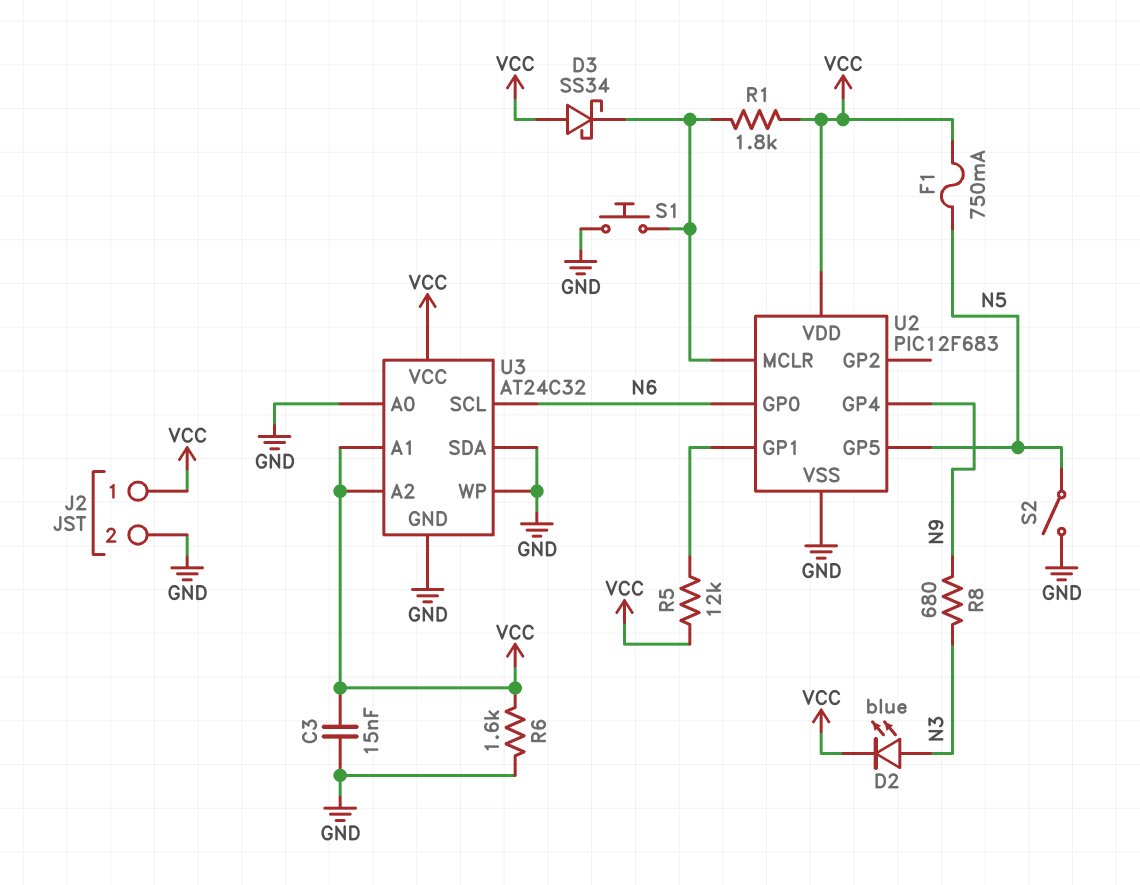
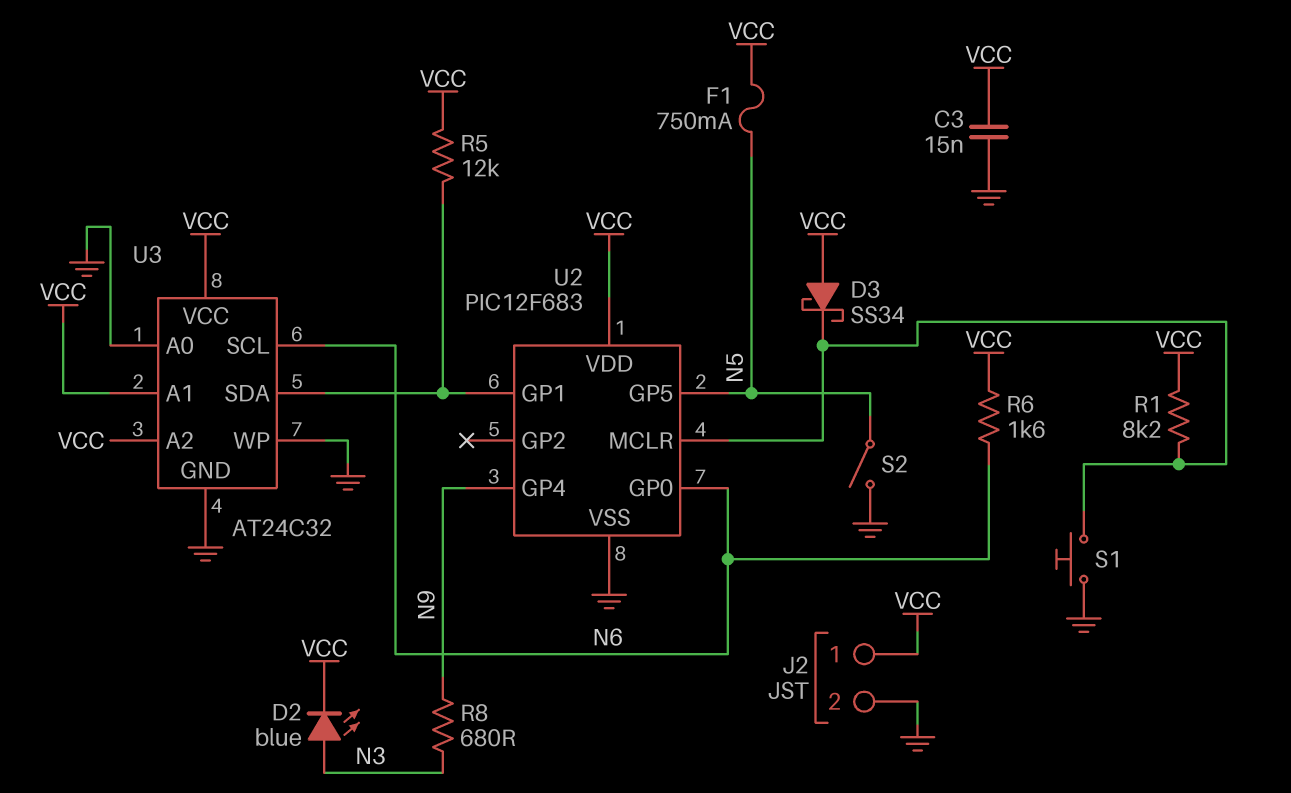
R1: 1.8k (U2/MCLR, VCC) -> 8.2k (U2/MCLR, VCC)
R6: 1.6k (GND, VCC) -> 1.6k (N6, VCC)
U3 pin SDA: GND -> U2/GP1

